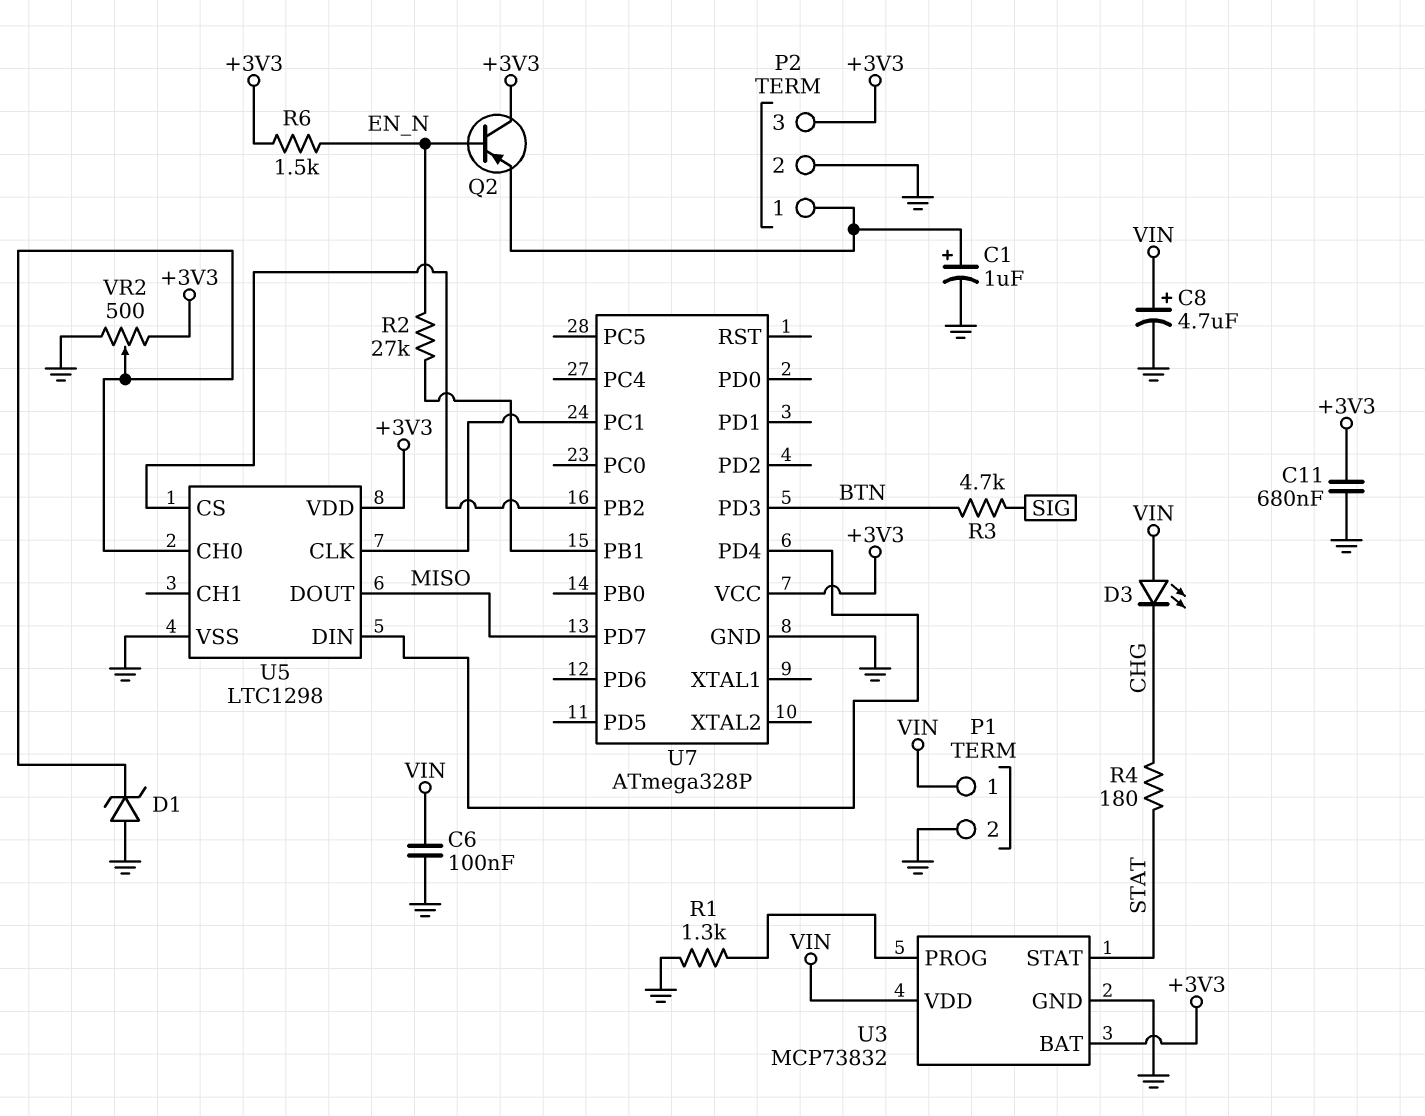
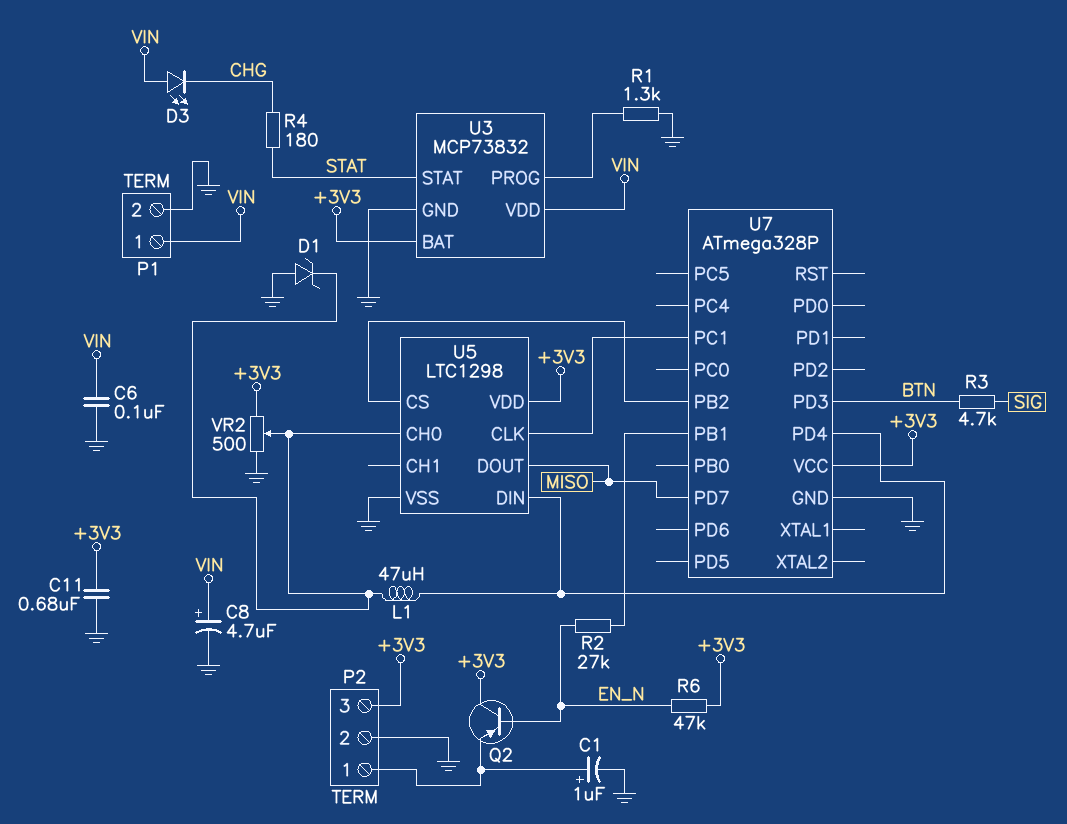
L1: none -> 47uH (U5/CH0, U5/DIN)
R6: 1.5k (+3V3, EN_N) -> 47k (+3V3, EN_N)

